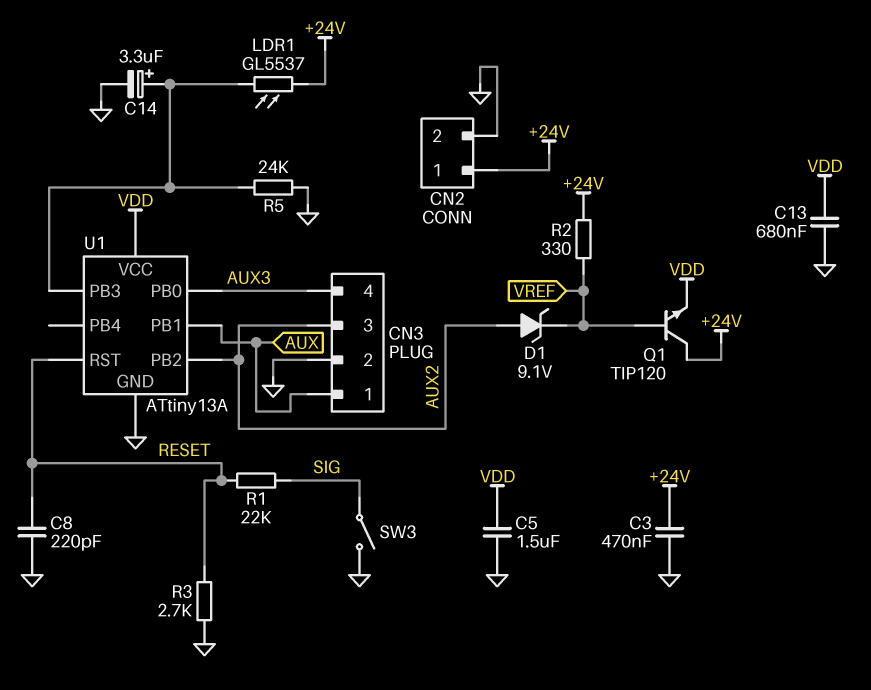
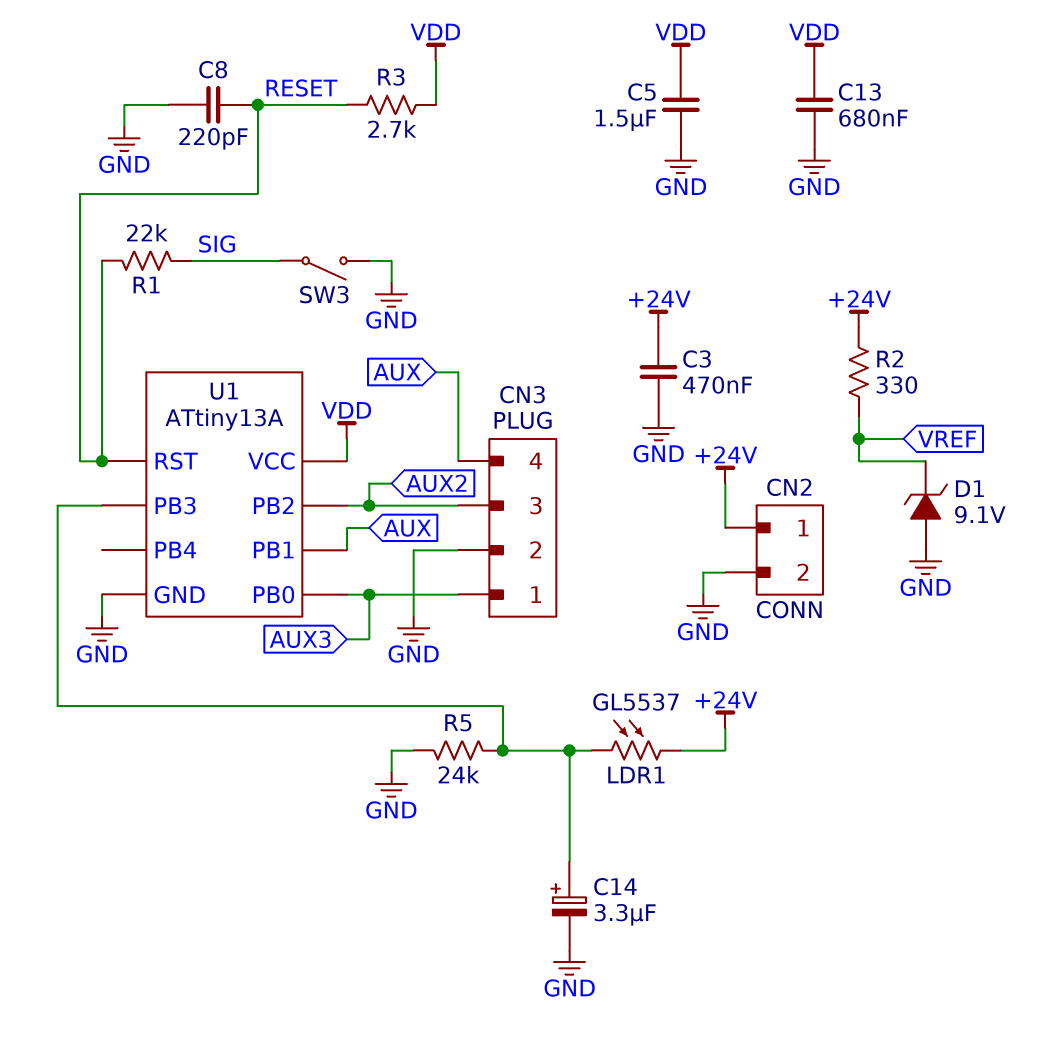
CN3 pin 1: AUX -> AUX3
CN3 pin 4: AUX3 -> AUX
D1: zener 9.1V (A AUX2, K VREF) -> zener 9.1V (A GND, K VREF)
Q1: NPN TIP120 (B VREF, C +24V, E VDD) -> none
R3: 2.7k (GND, RESET) -> 2.7k (RESET, VDD)

